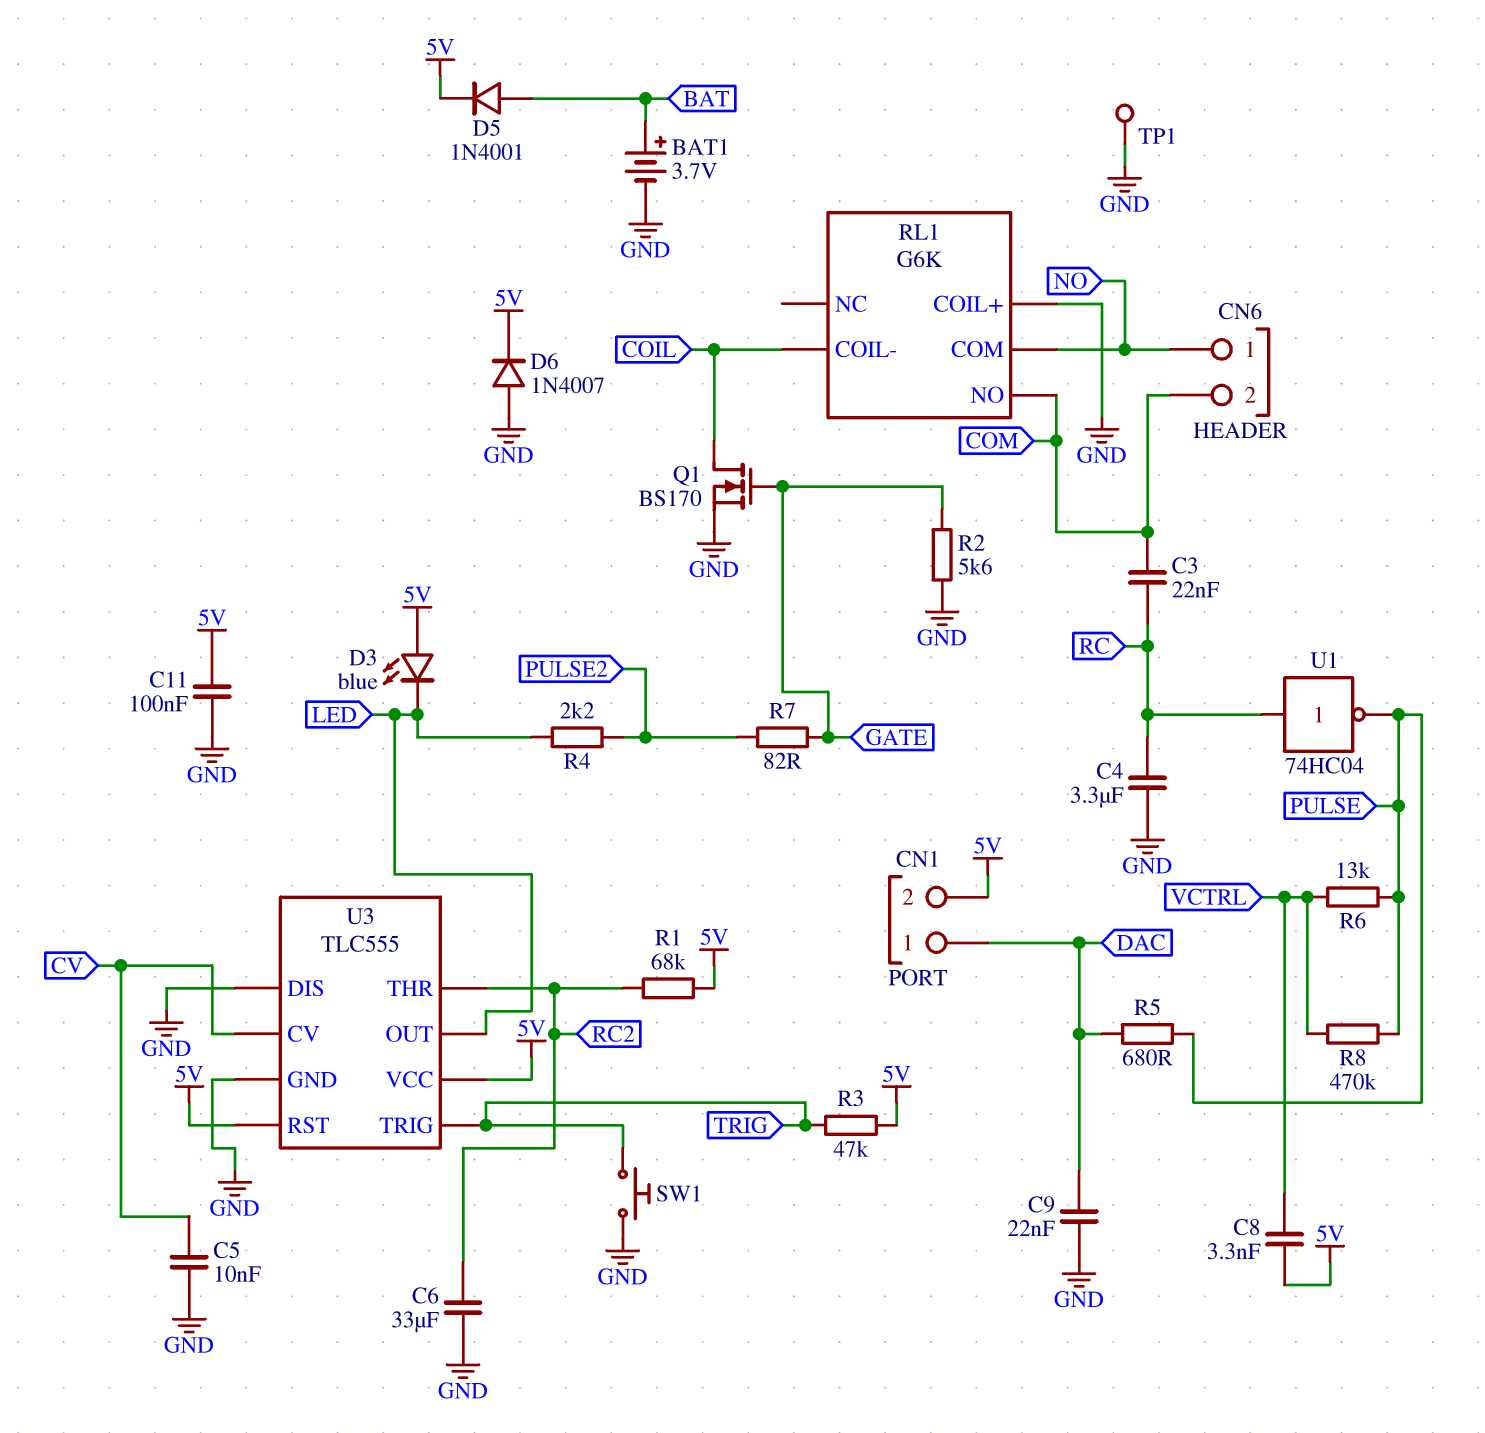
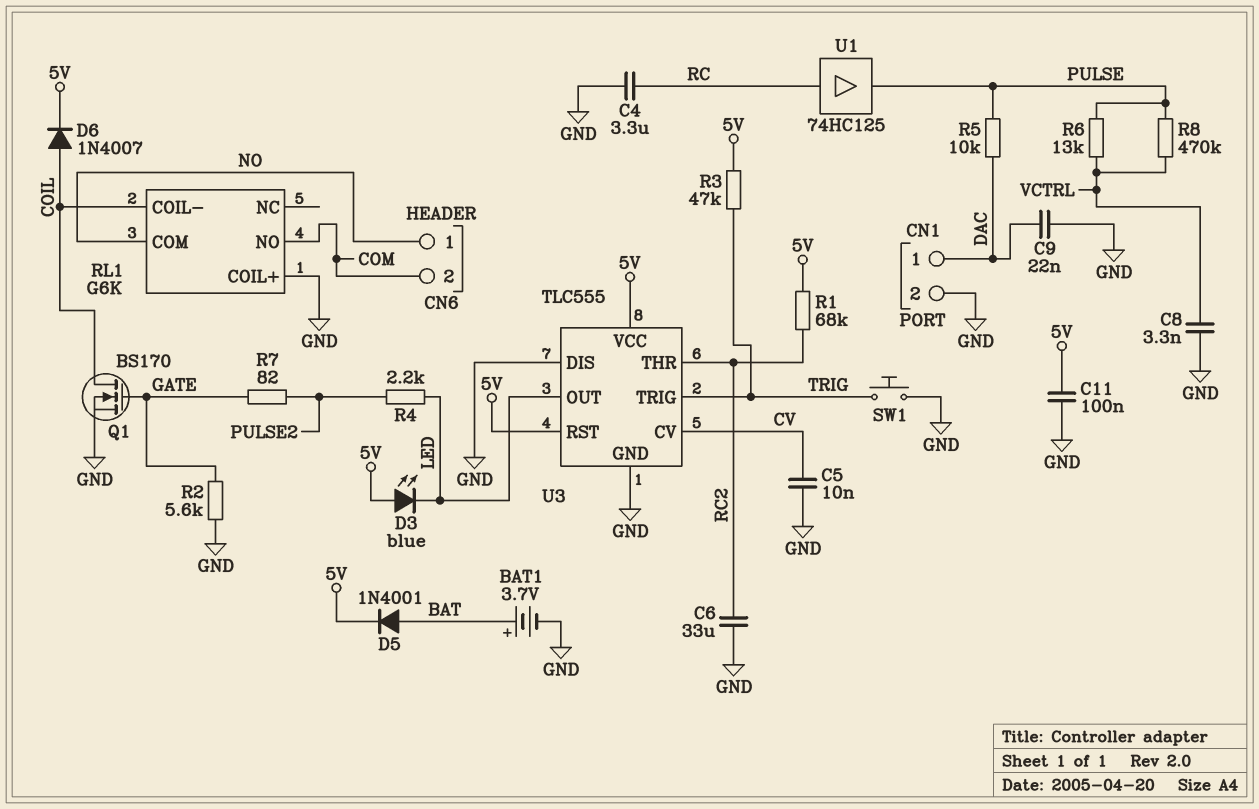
C3: 22nF (COM, RC) -> none
C8: 3.3nF (5V, VCTRL) -> 3.3nF (GND, VCTRL)
CN1 pin 2: 5V -> GND
D6: diode 1N4007 (A GND, K 5V) -> diode 1N4007 (A COIL, K 5V)
R5: 680 (DAC, PULSE) -> 10k (DAC, PULSE)
TP1: test point (GND) -> none
U1: NOT 74HC04 (in RC, out PULSE) -> buffer 74HC125 (in RC, out PULSE)

